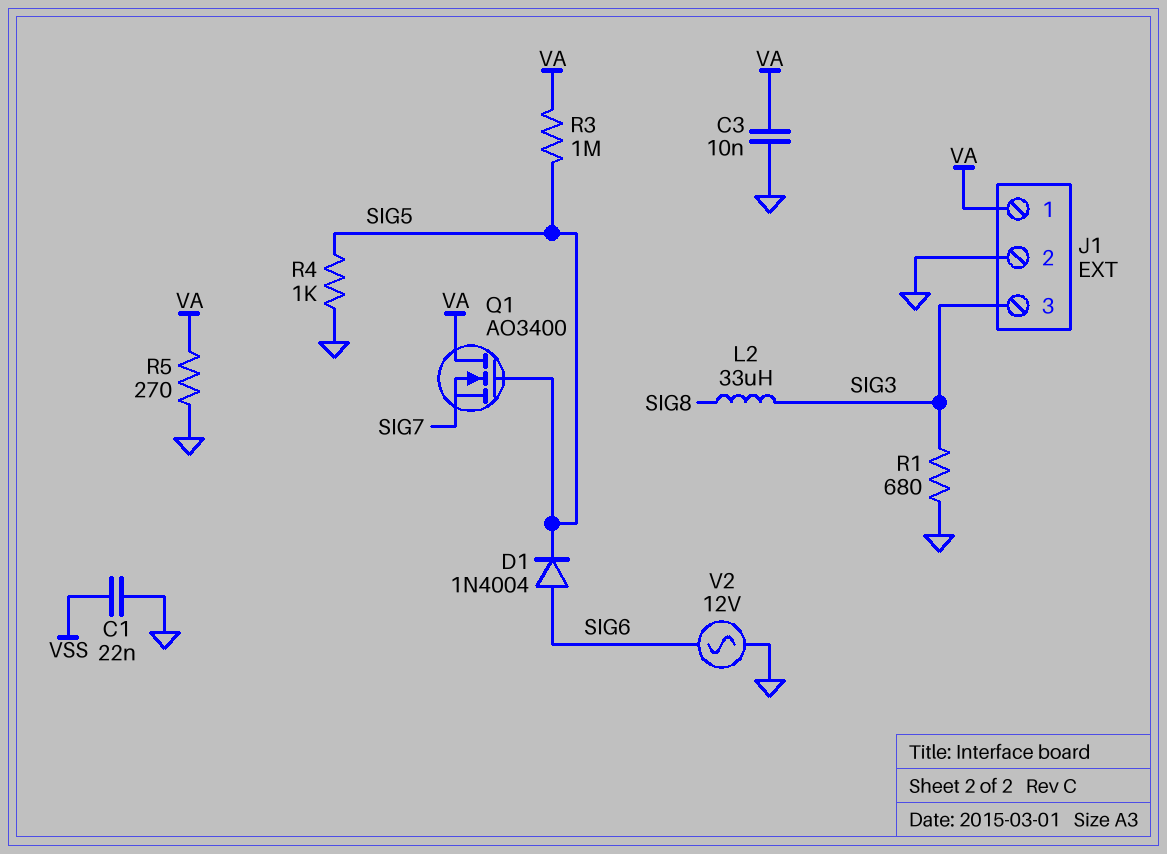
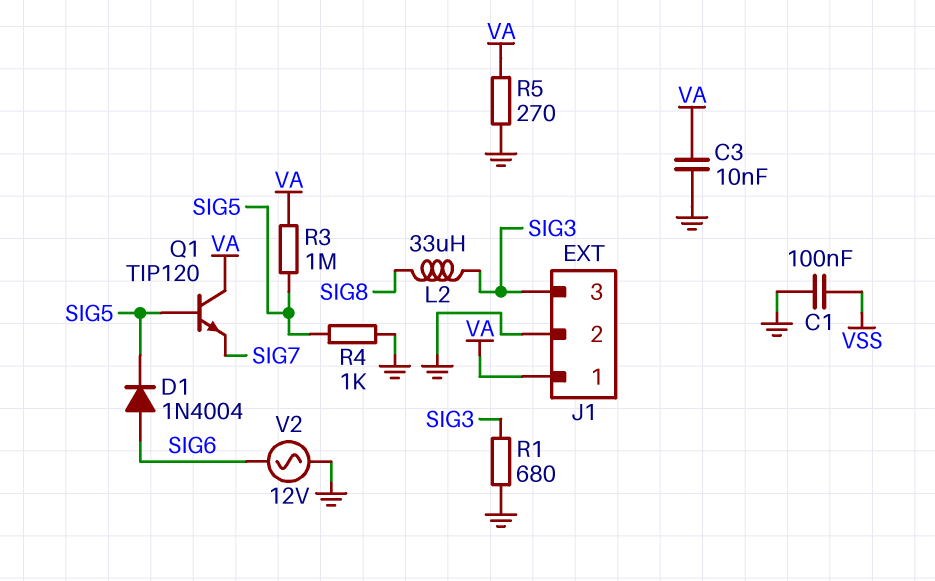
C1: 22nF (GND, VSS) -> 100nF (GND, VSS)
Q1: NMOS AO3400 (G SIG5, D VA, S SIG7) -> NPN TIP120 (B SIG5, C VA, E SIG7)

